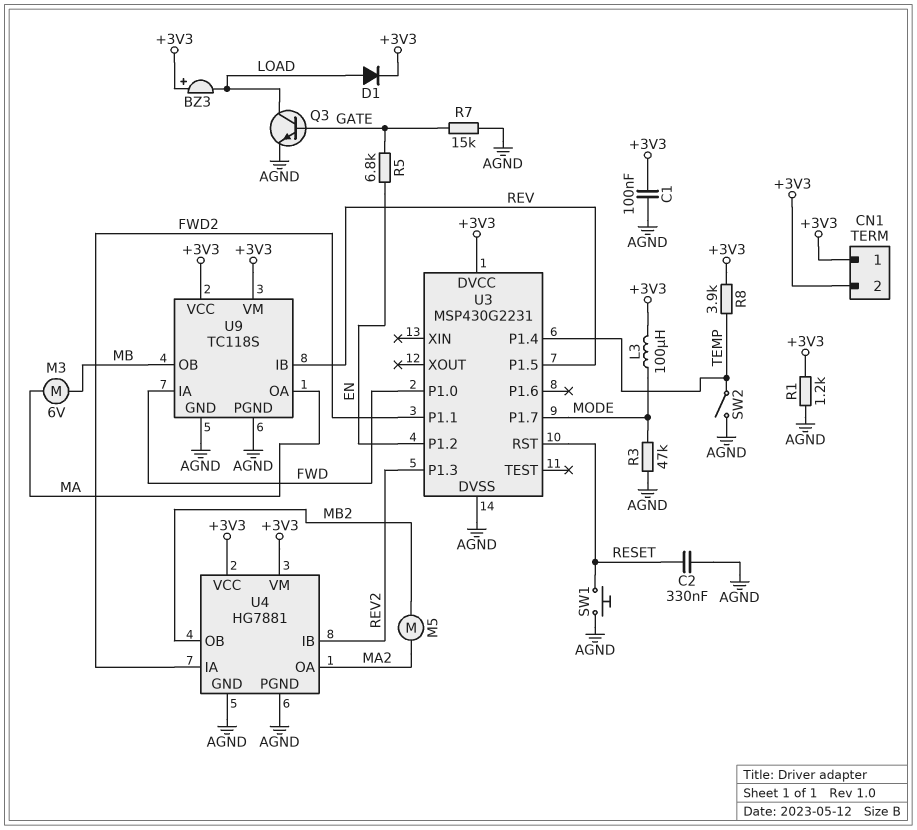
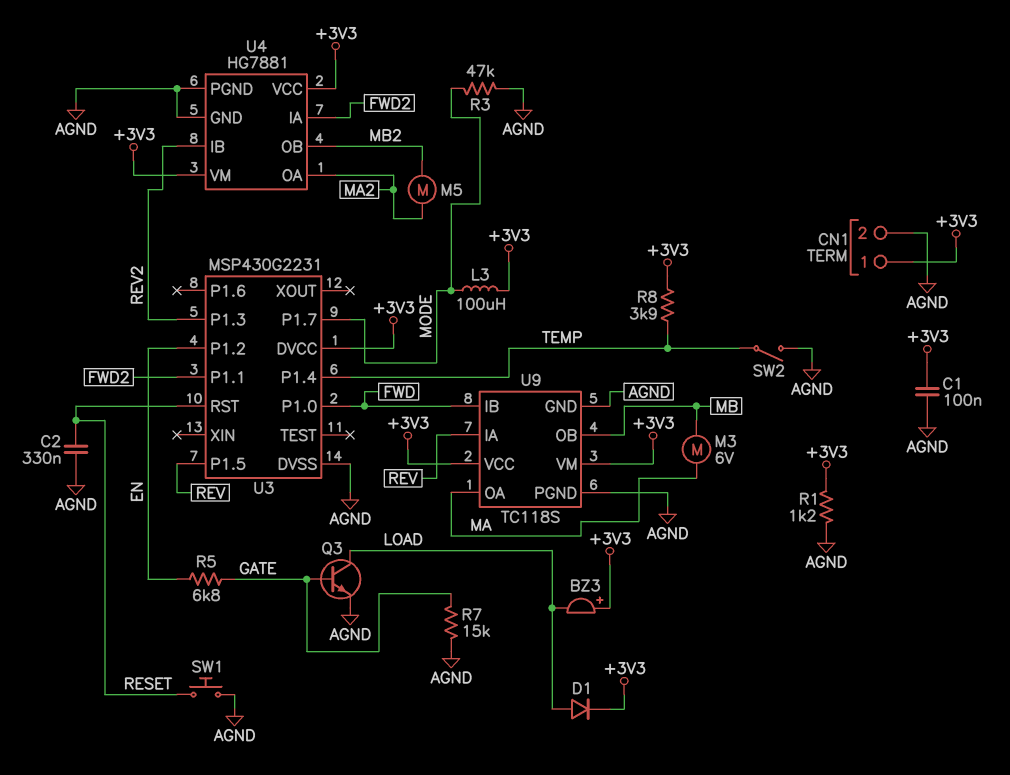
CN1 pin 2: +3V3 -> AGND
U9 pin IA: FWD -> REV
U9 pin IB: REV -> FWD

